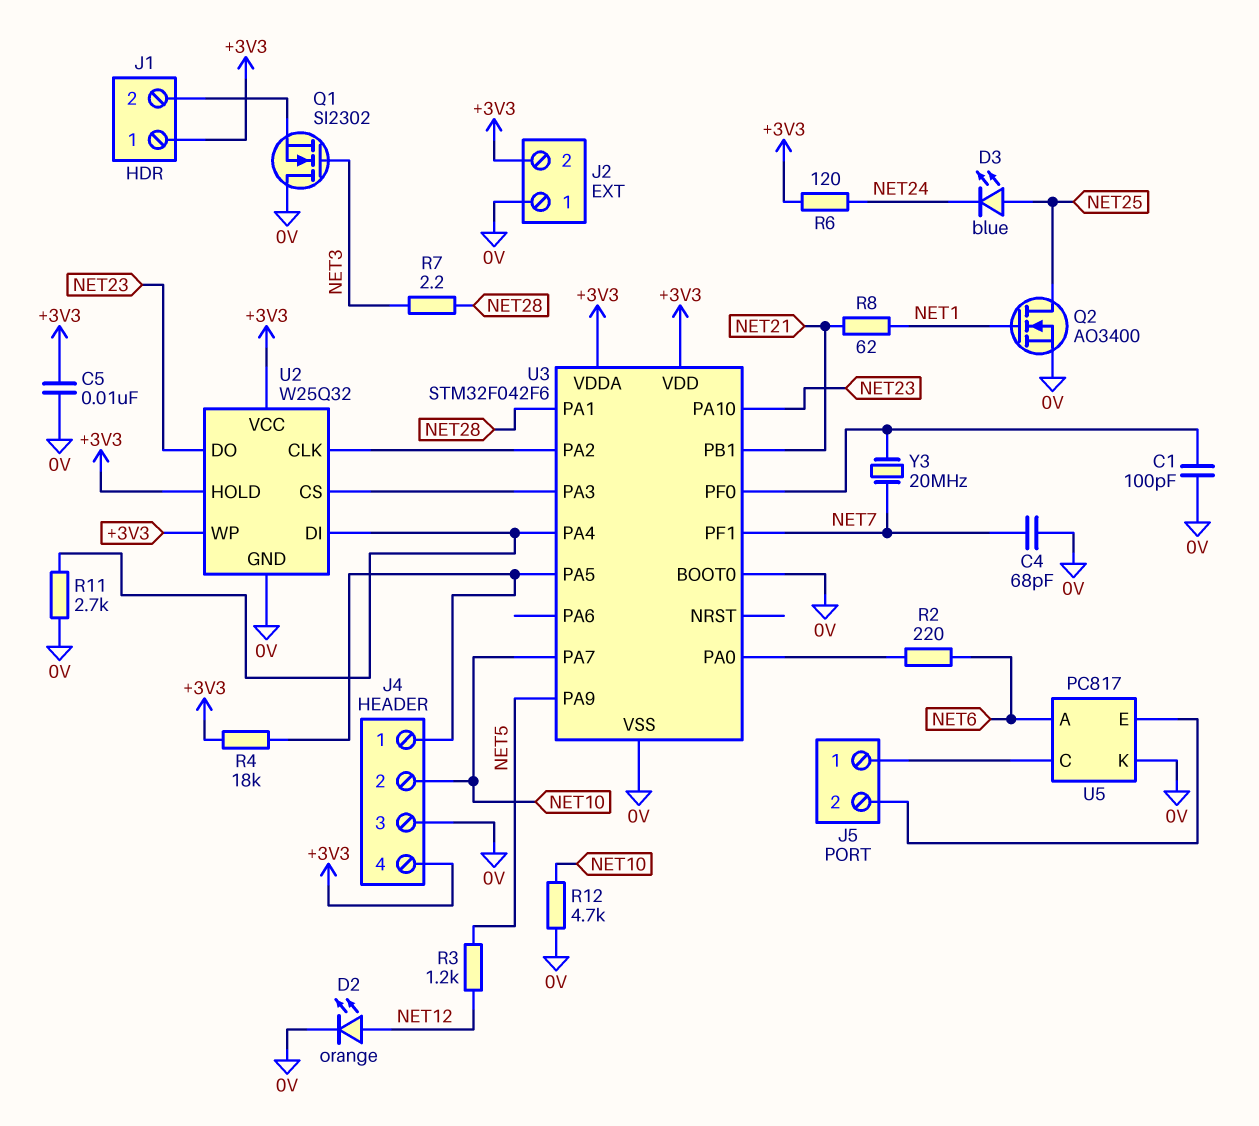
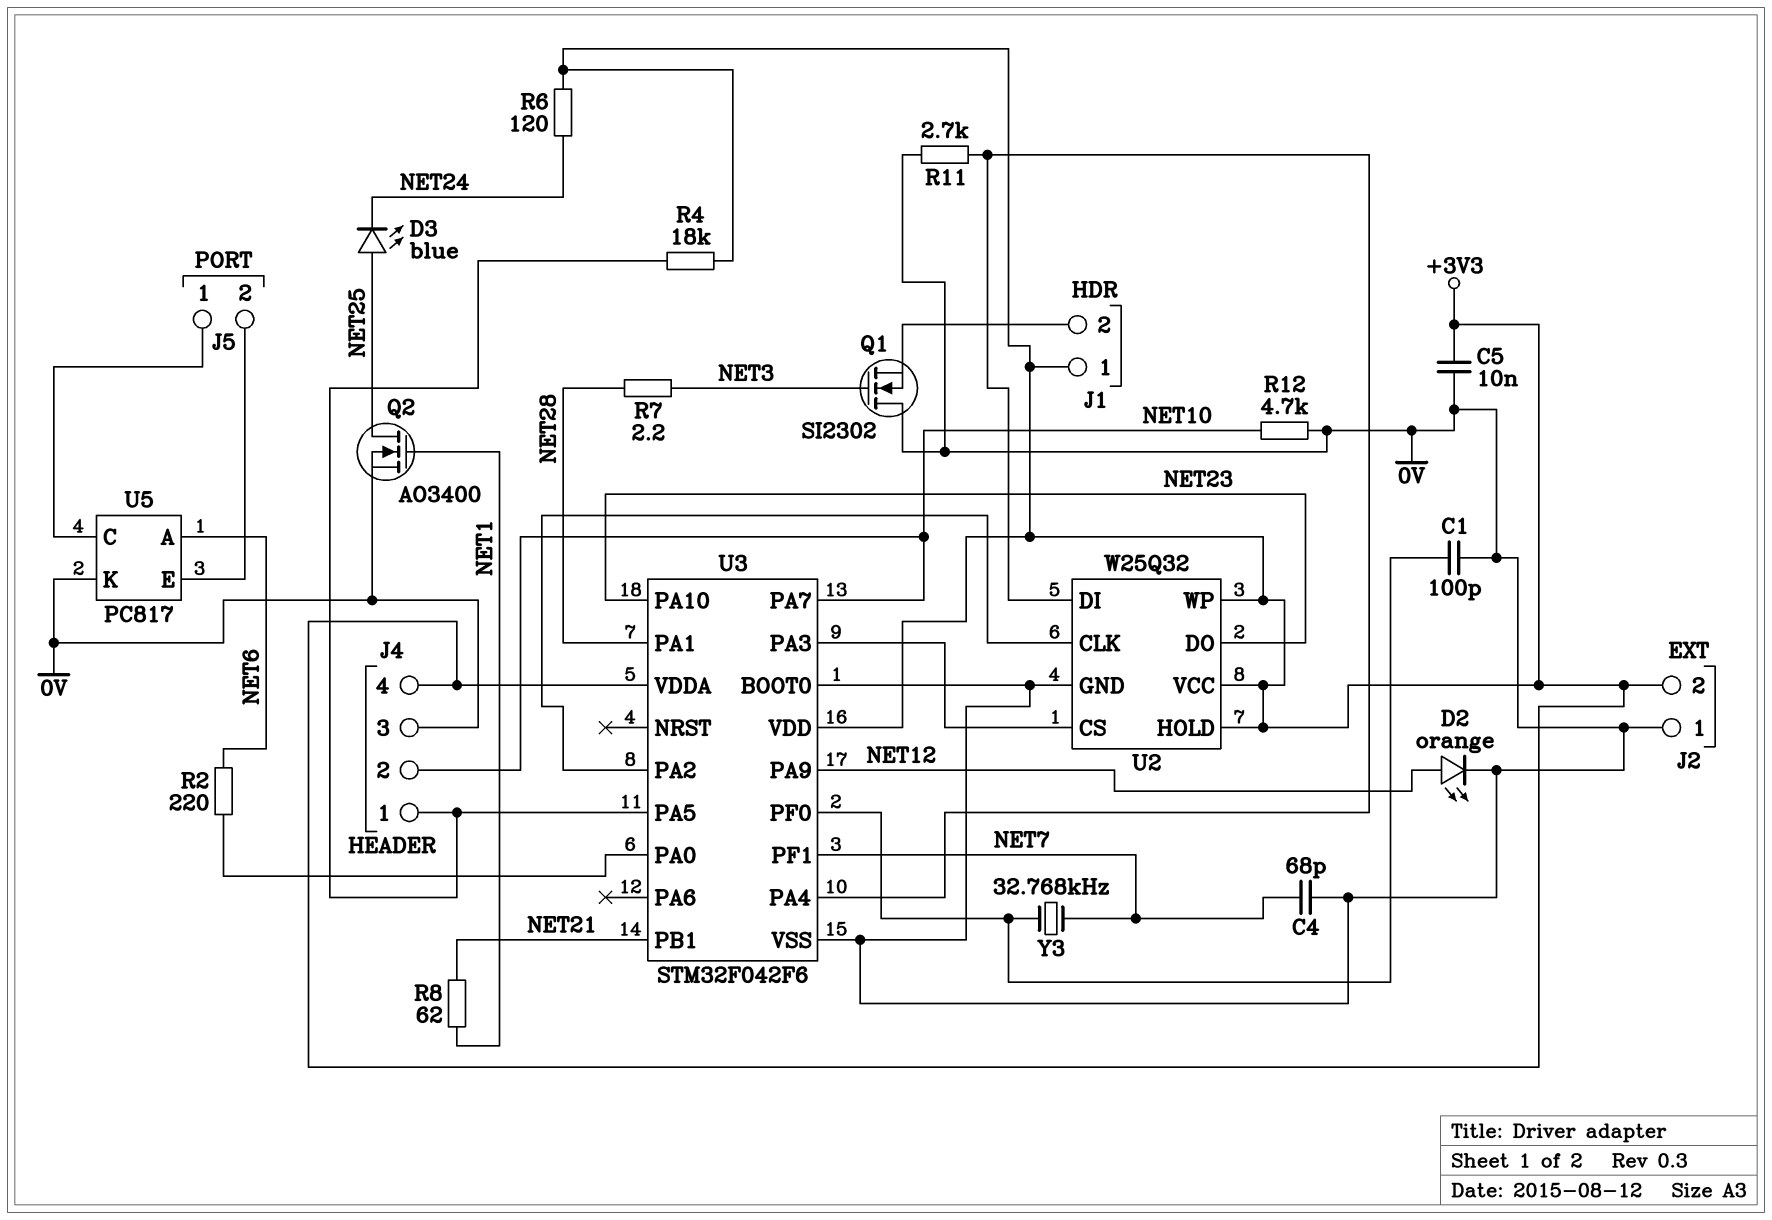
R3: 1.2k (NET5, NET12) -> none
U3 pin PA9: NET5 -> NET12
Y3: 20MHz (NET7, U3/PF0) -> 32.768kHz (NET7, U3/PF0)

